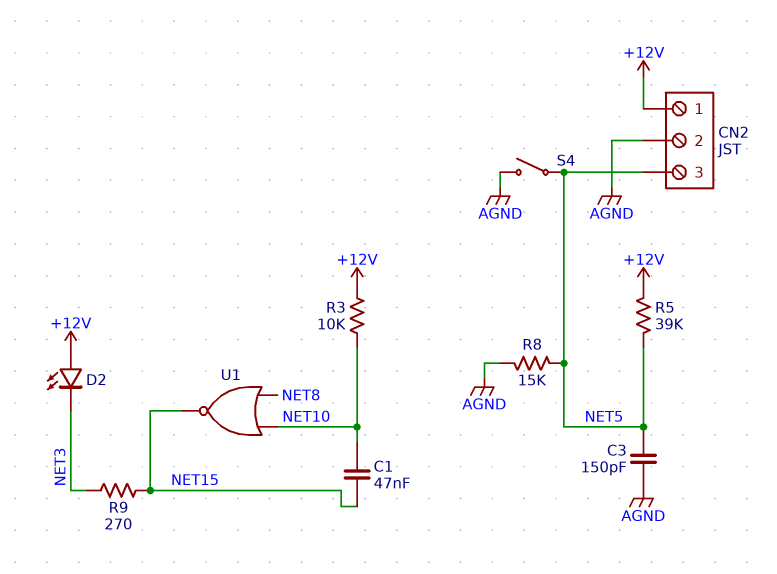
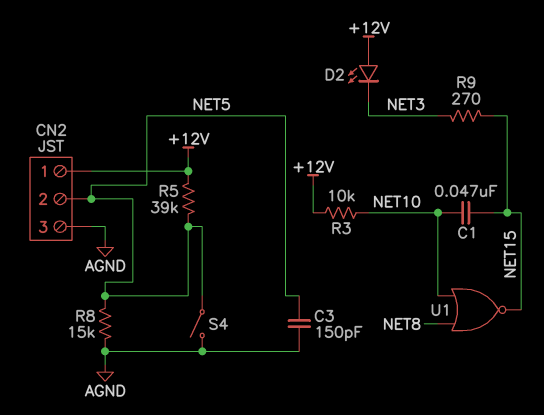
CN2 pin 2: AGND -> NET5
CN2 pin 3: NET5 -> AGND

